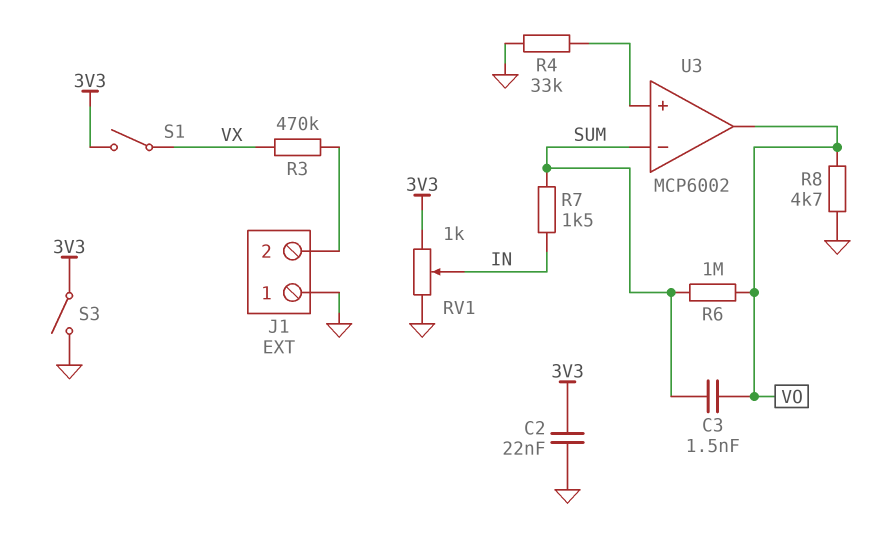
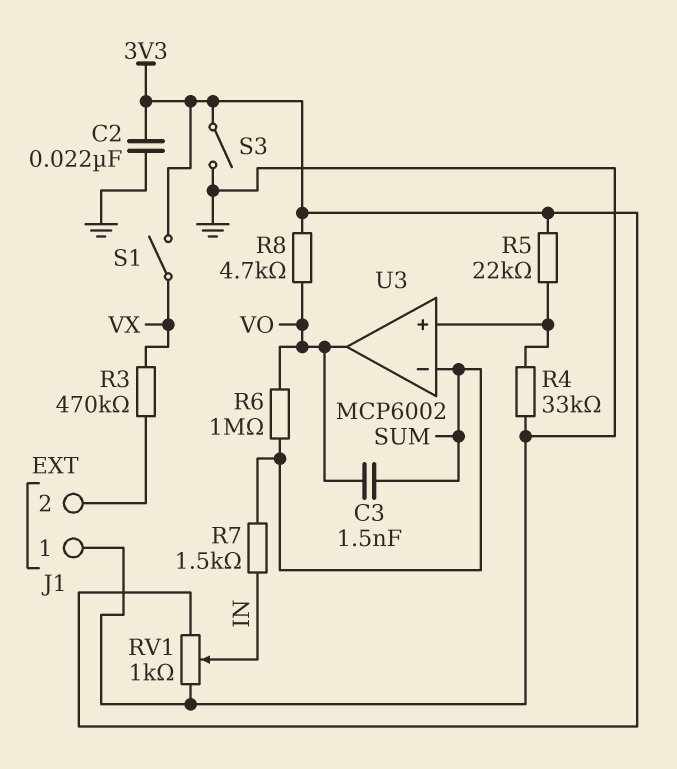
R5: none -> 22k (3V3, U3/in+)
R8: 4.7k (GND, VO) -> 4.7k (3V3, VO)

